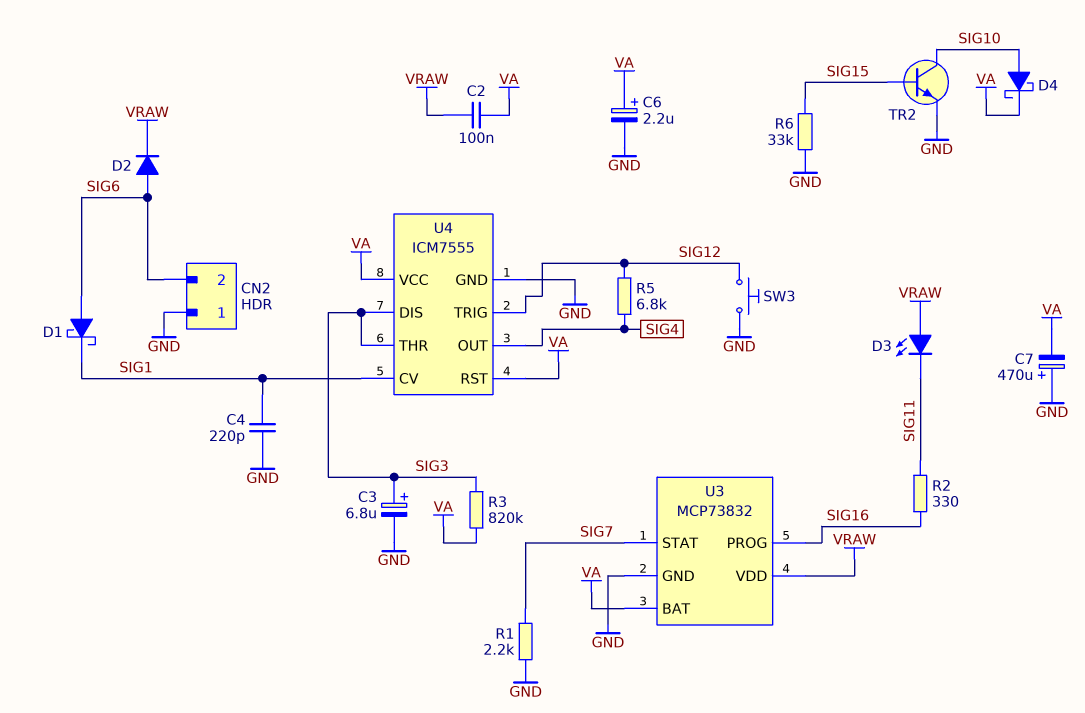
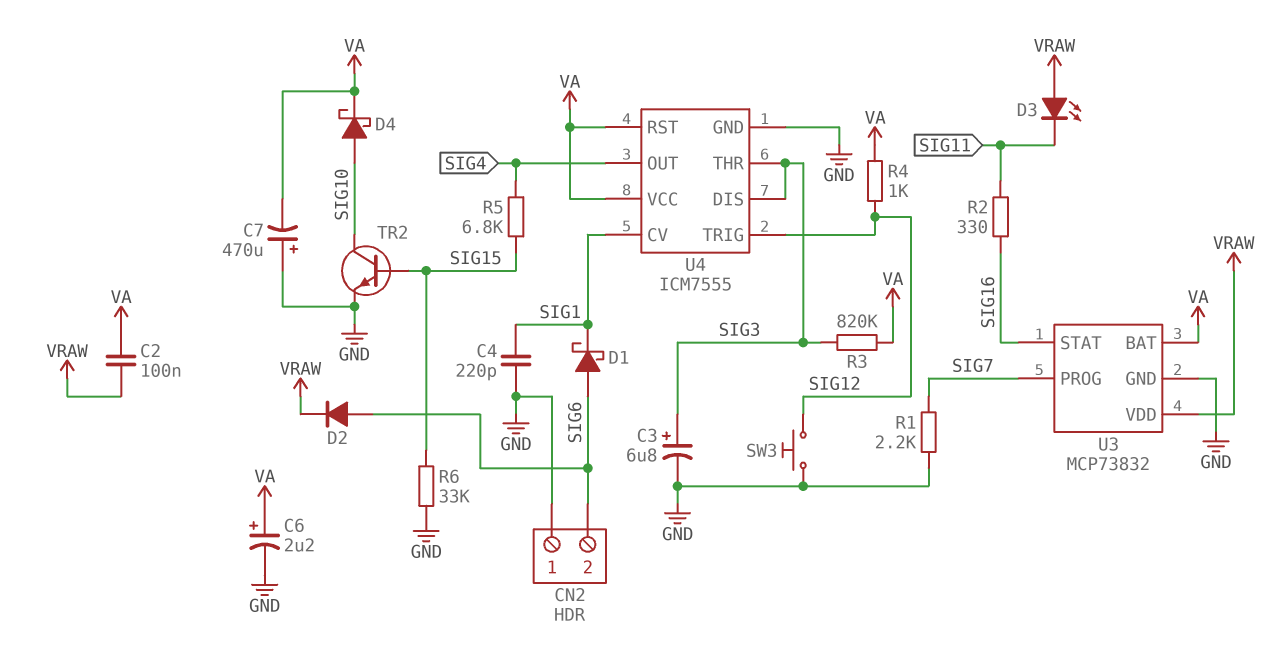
R4: none -> 1k (SIG12, VA)
R5: 6.8k (SIG4, SIG12) -> 6.8k (SIG4, SIG15)
U3 pin PROG: SIG16 -> SIG7
U3 pin STAT: SIG7 -> SIG16

